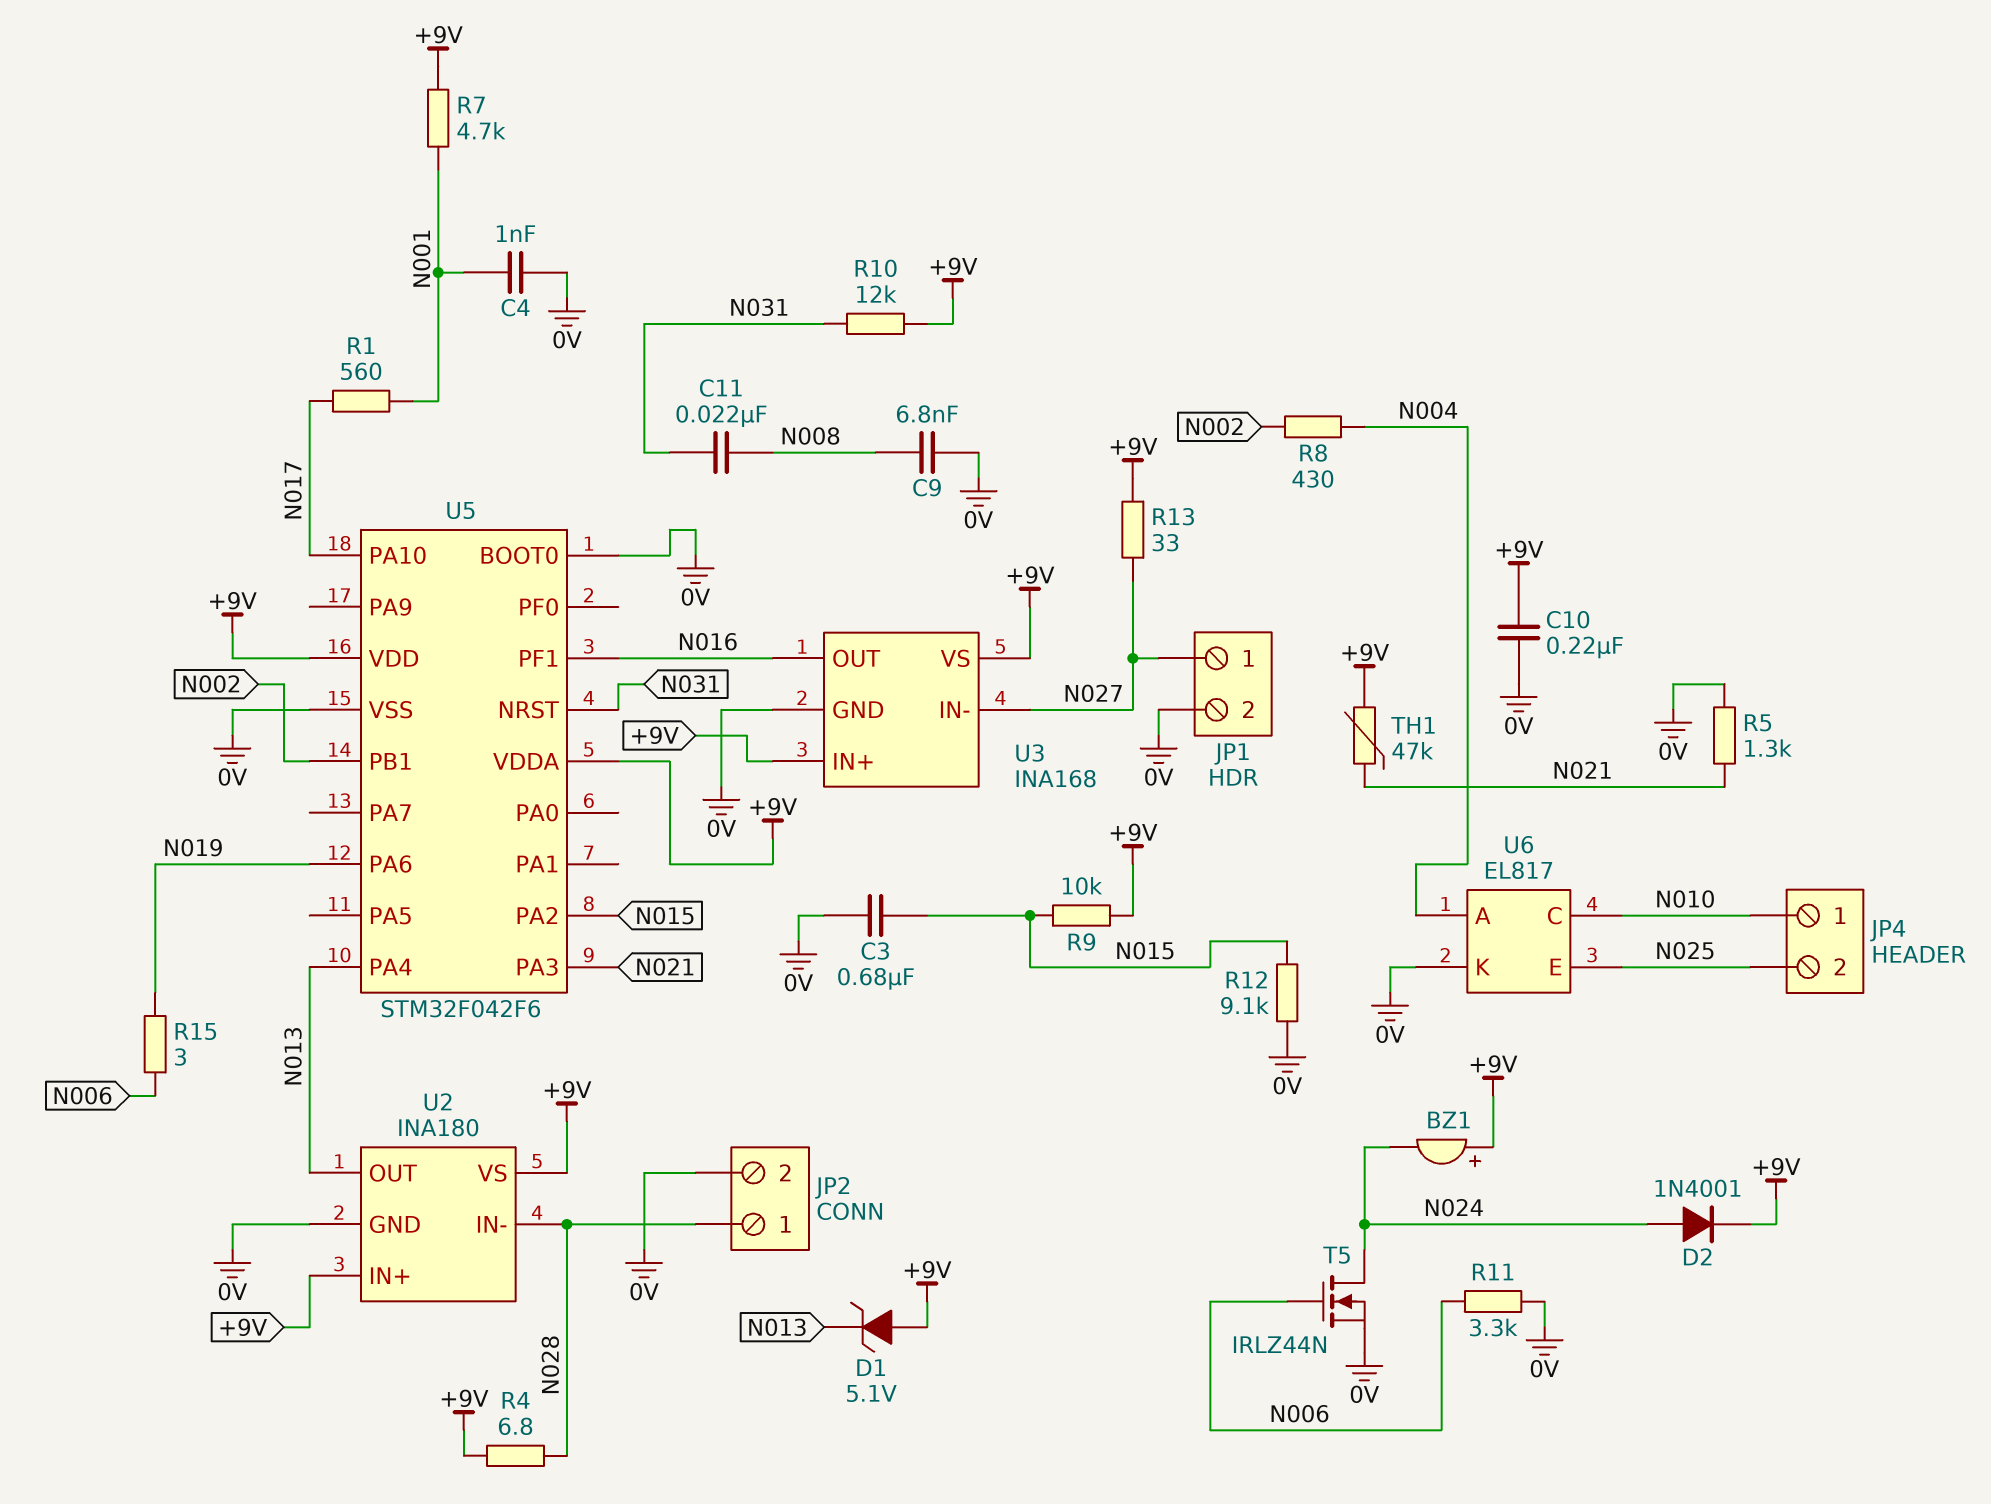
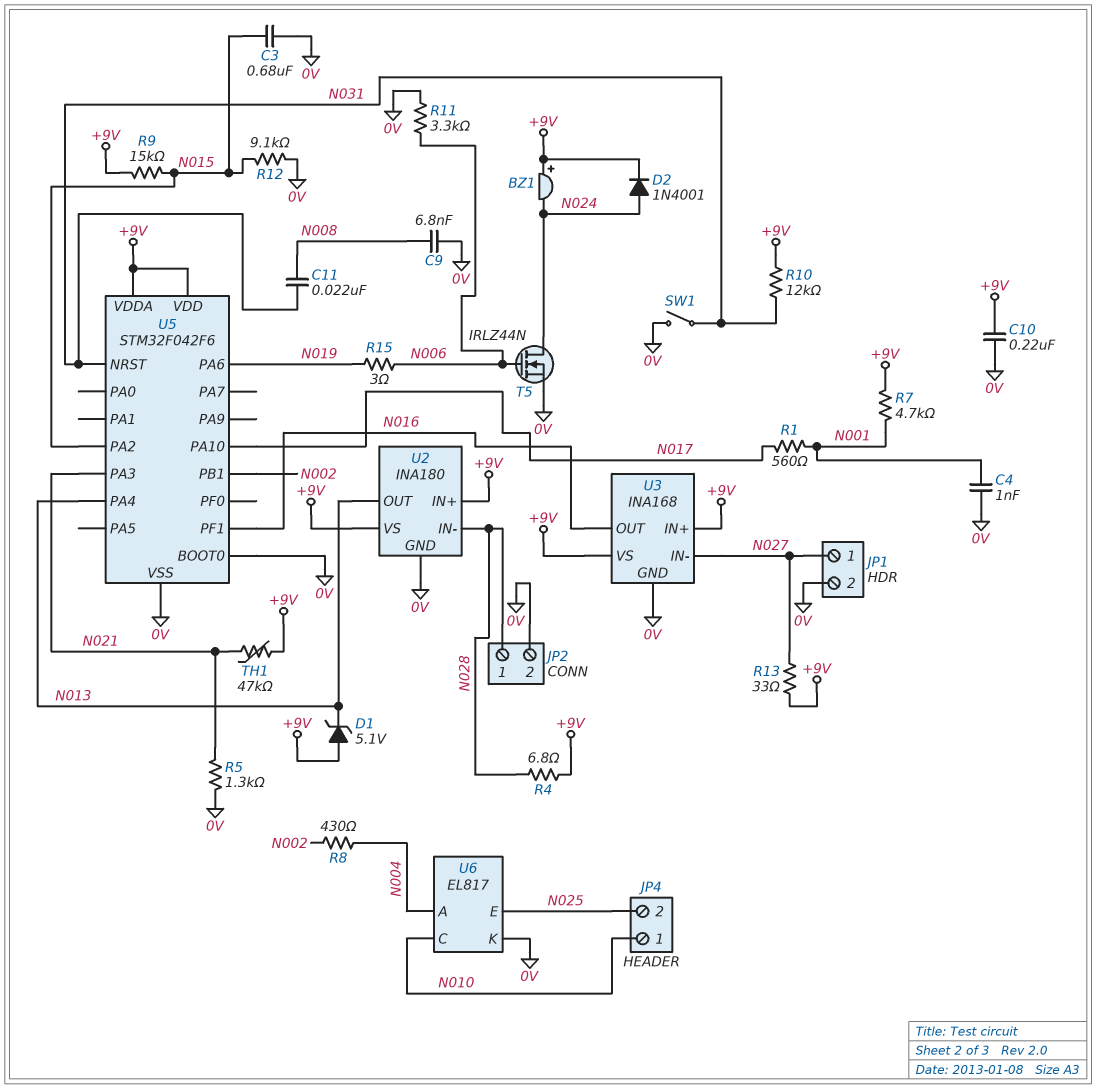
R9: 10k (+9V, N015) -> 15k (+9V, N015)
SW1: none -> switch (0V, N031)

